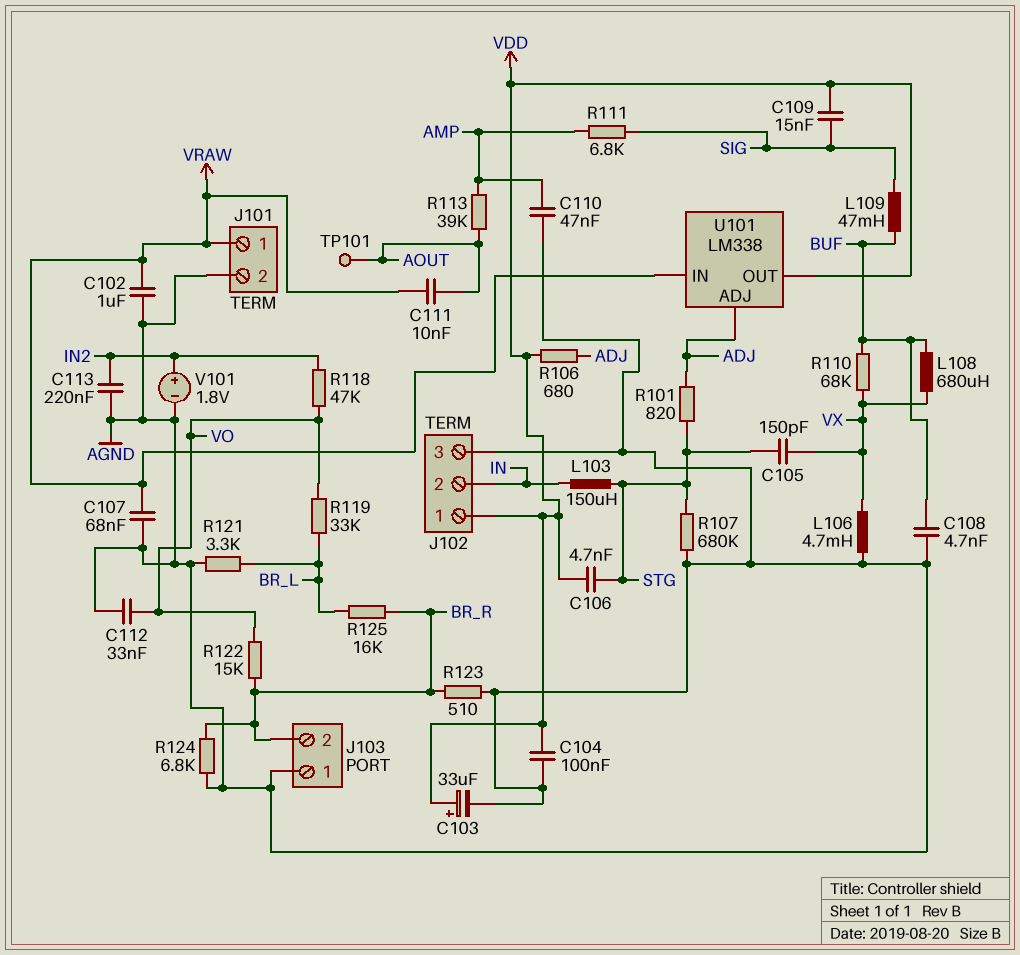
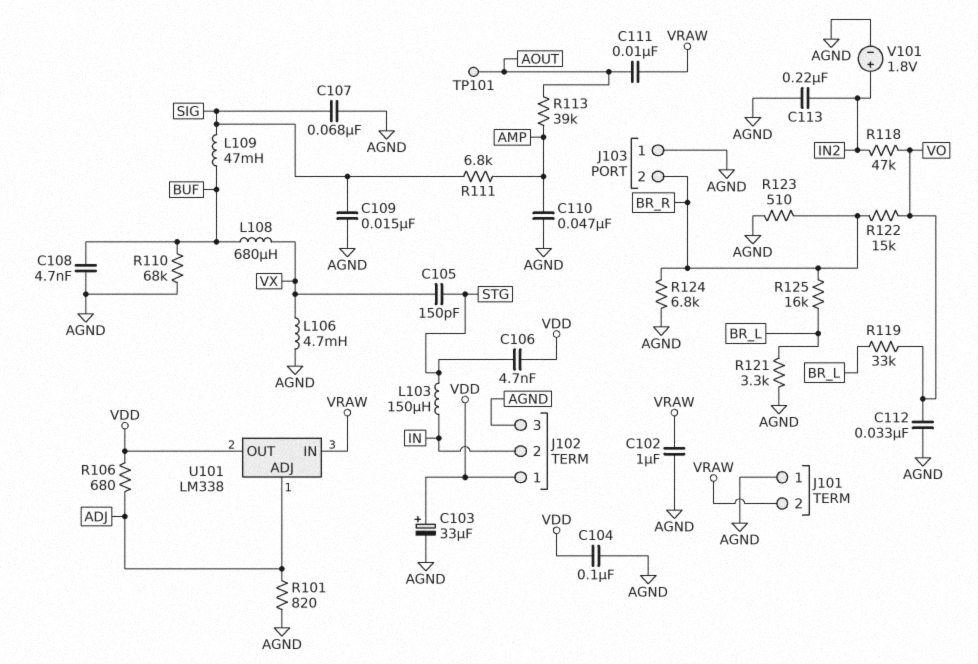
C107: 68nF (AGND, VRAW) -> 68nF (AGND, SIG)
C109: 15nF (SIG, VDD) -> 15nF (AGND, SIG)
J101 pin 1: VRAW -> AGND
J101 pin 2: AGND -> VRAW
R101: 820 (ADJ, STG) -> 820 (ADJ, AGND)
R107: 680k (AGND, STG) -> none
R110: 68k (BUF, VX) -> 68k (AGND, BUF)

